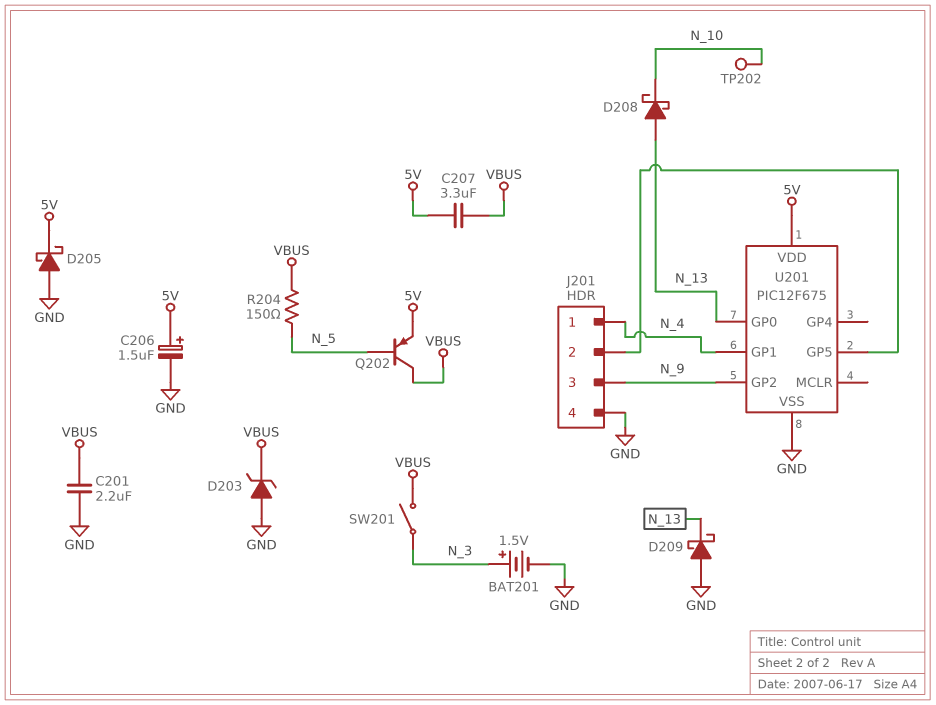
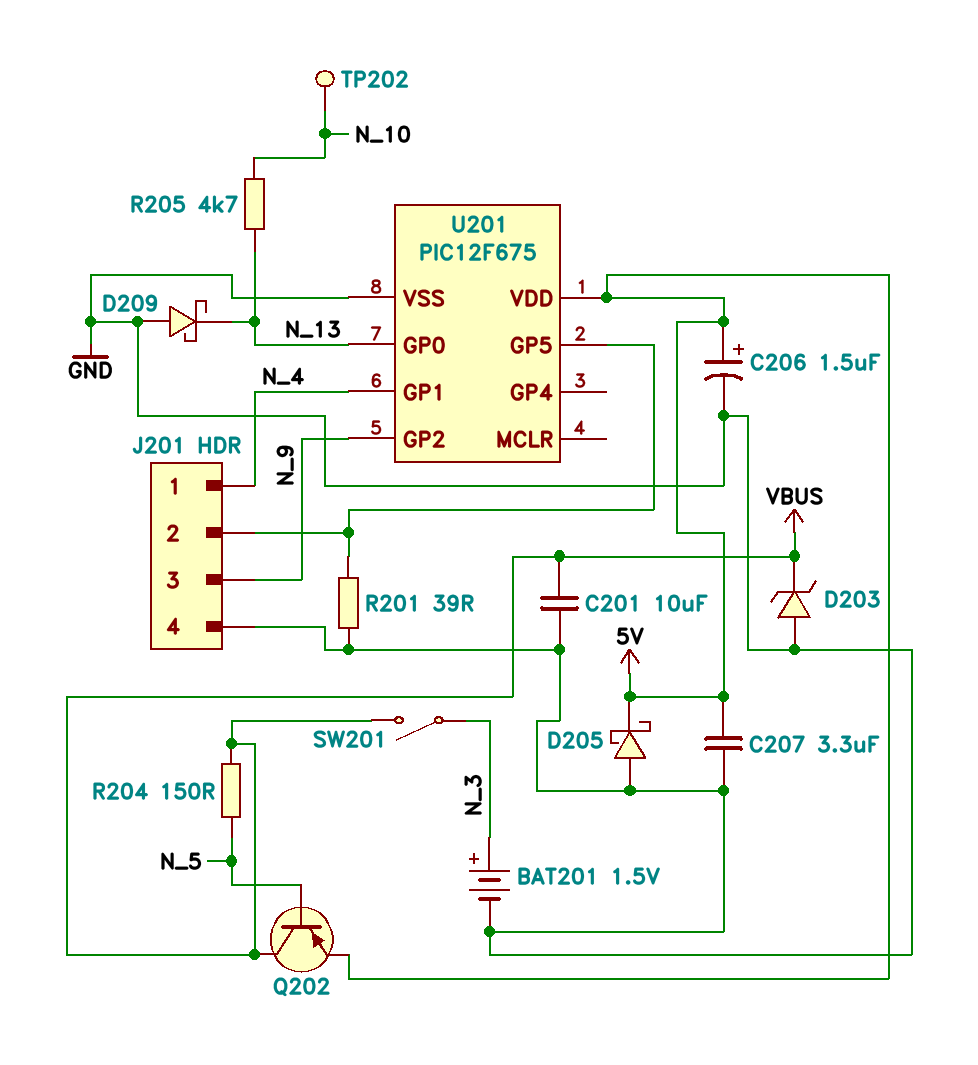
C201: 2.2uF (GND, VBUS) -> 10uF (GND, VBUS)
C207: 3.3uF (5V, VBUS) -> 3.3uF (5V, GND)
D208: schottky (A N_13, K N_10) -> none
R201: none -> 39 (GND, J201/2)
R205: none -> 4.7k (N_10, N_13)

